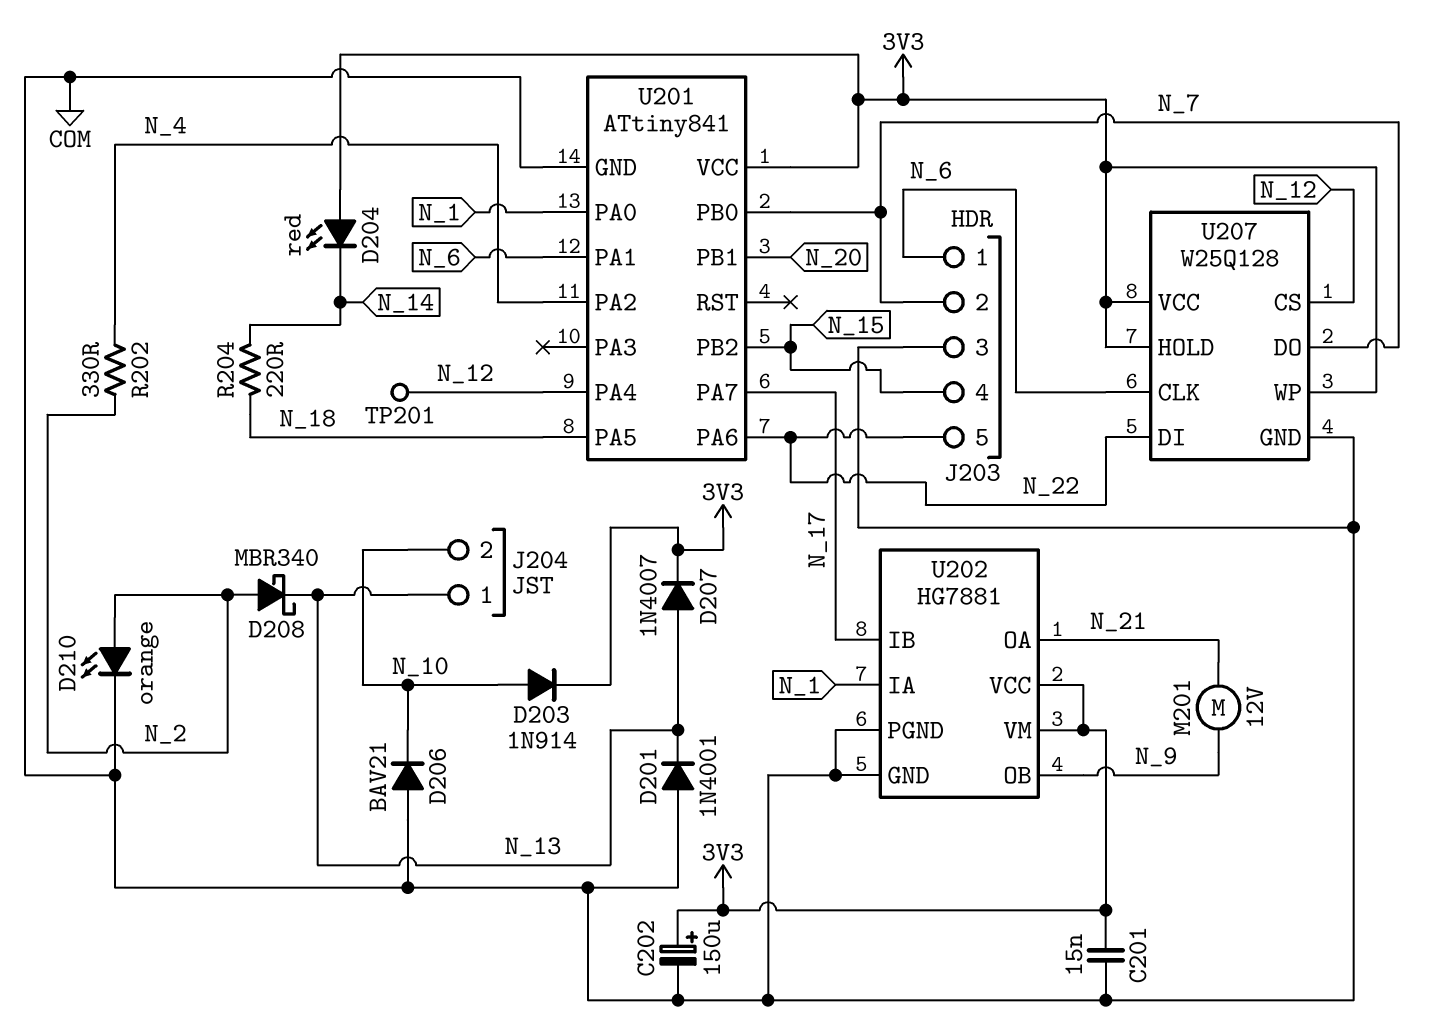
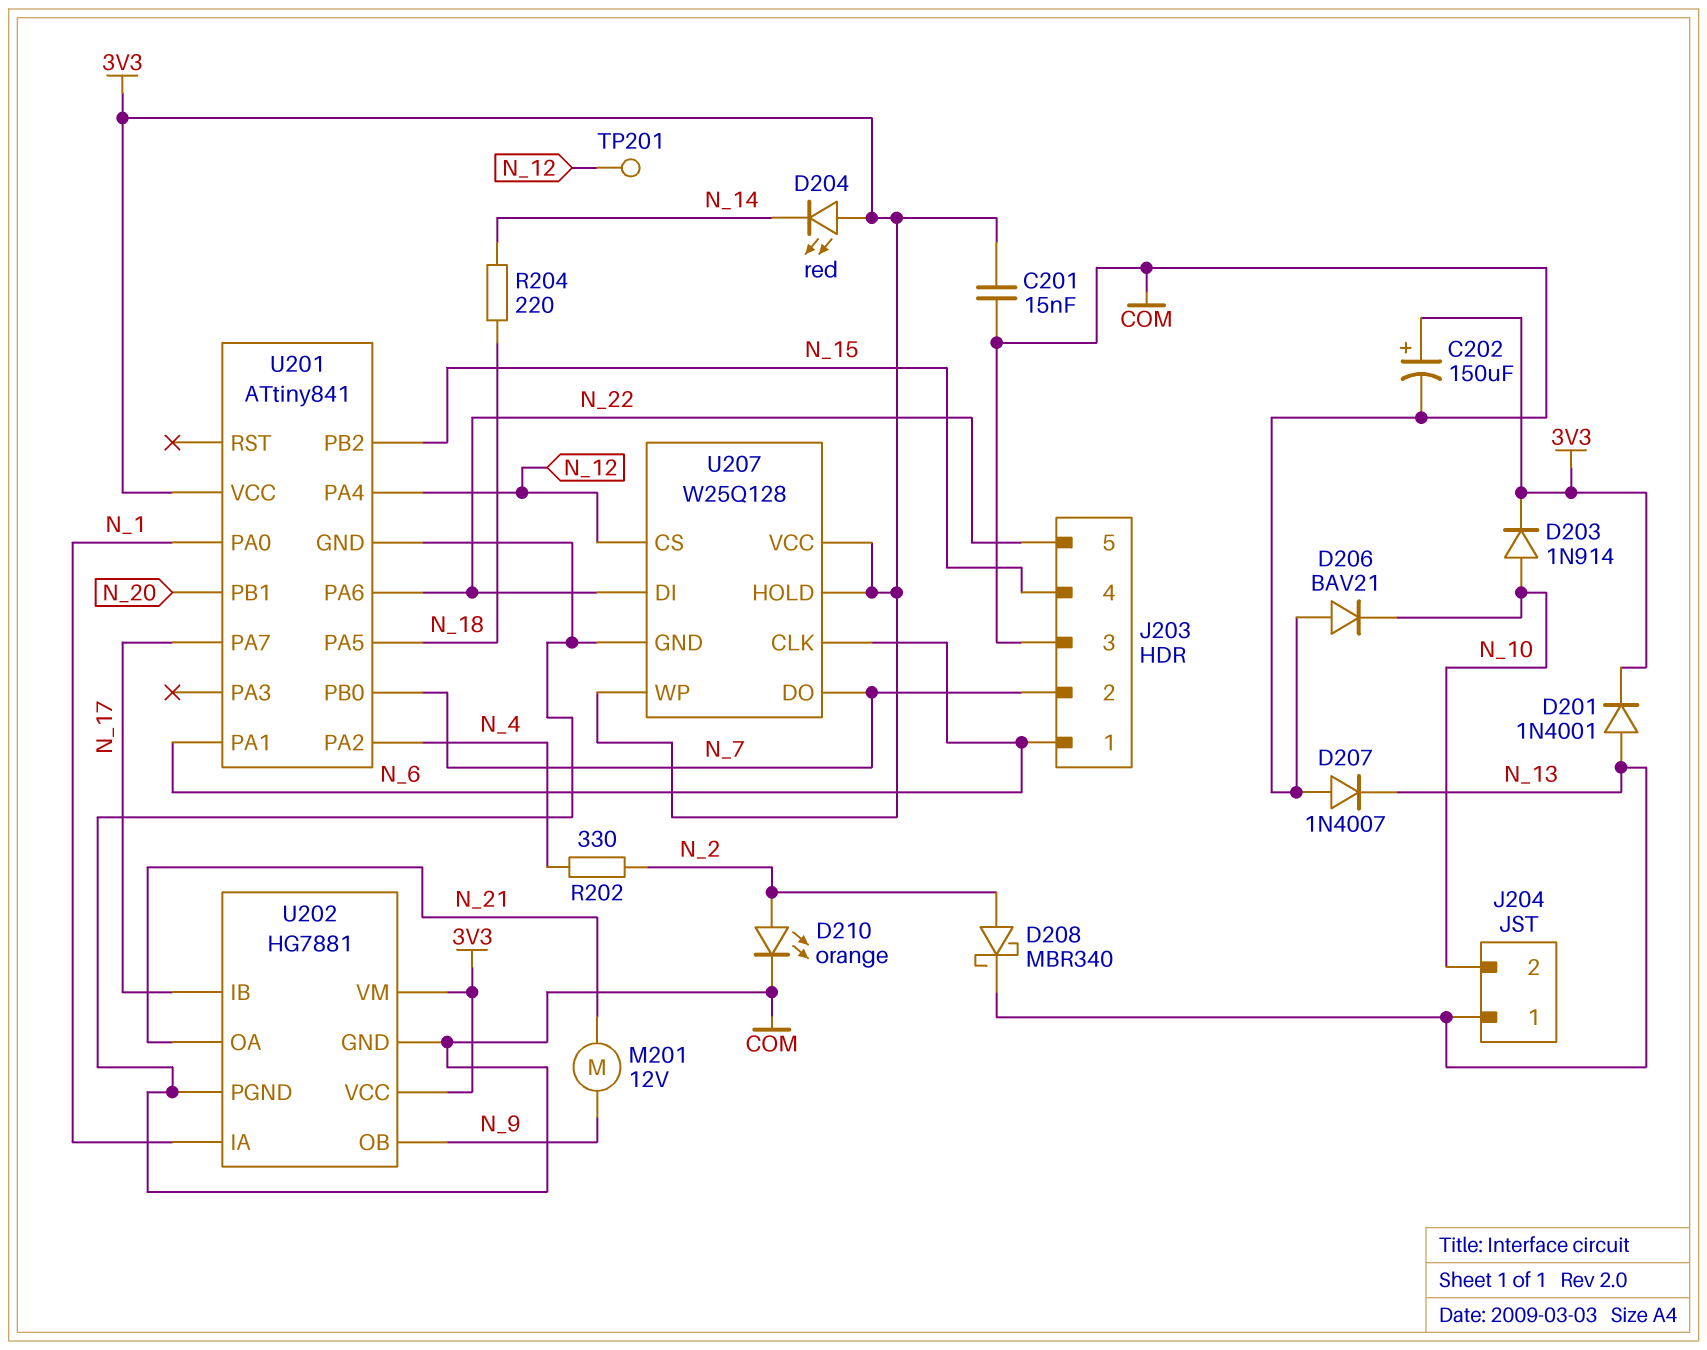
D201: diode 1N4001 (A COM, K N_13) -> diode 1N4001 (A N_13, K 3V3)
D207: diode 1N4007 (A N_13, K 3V3) -> diode 1N4007 (A COM, K N_13)

